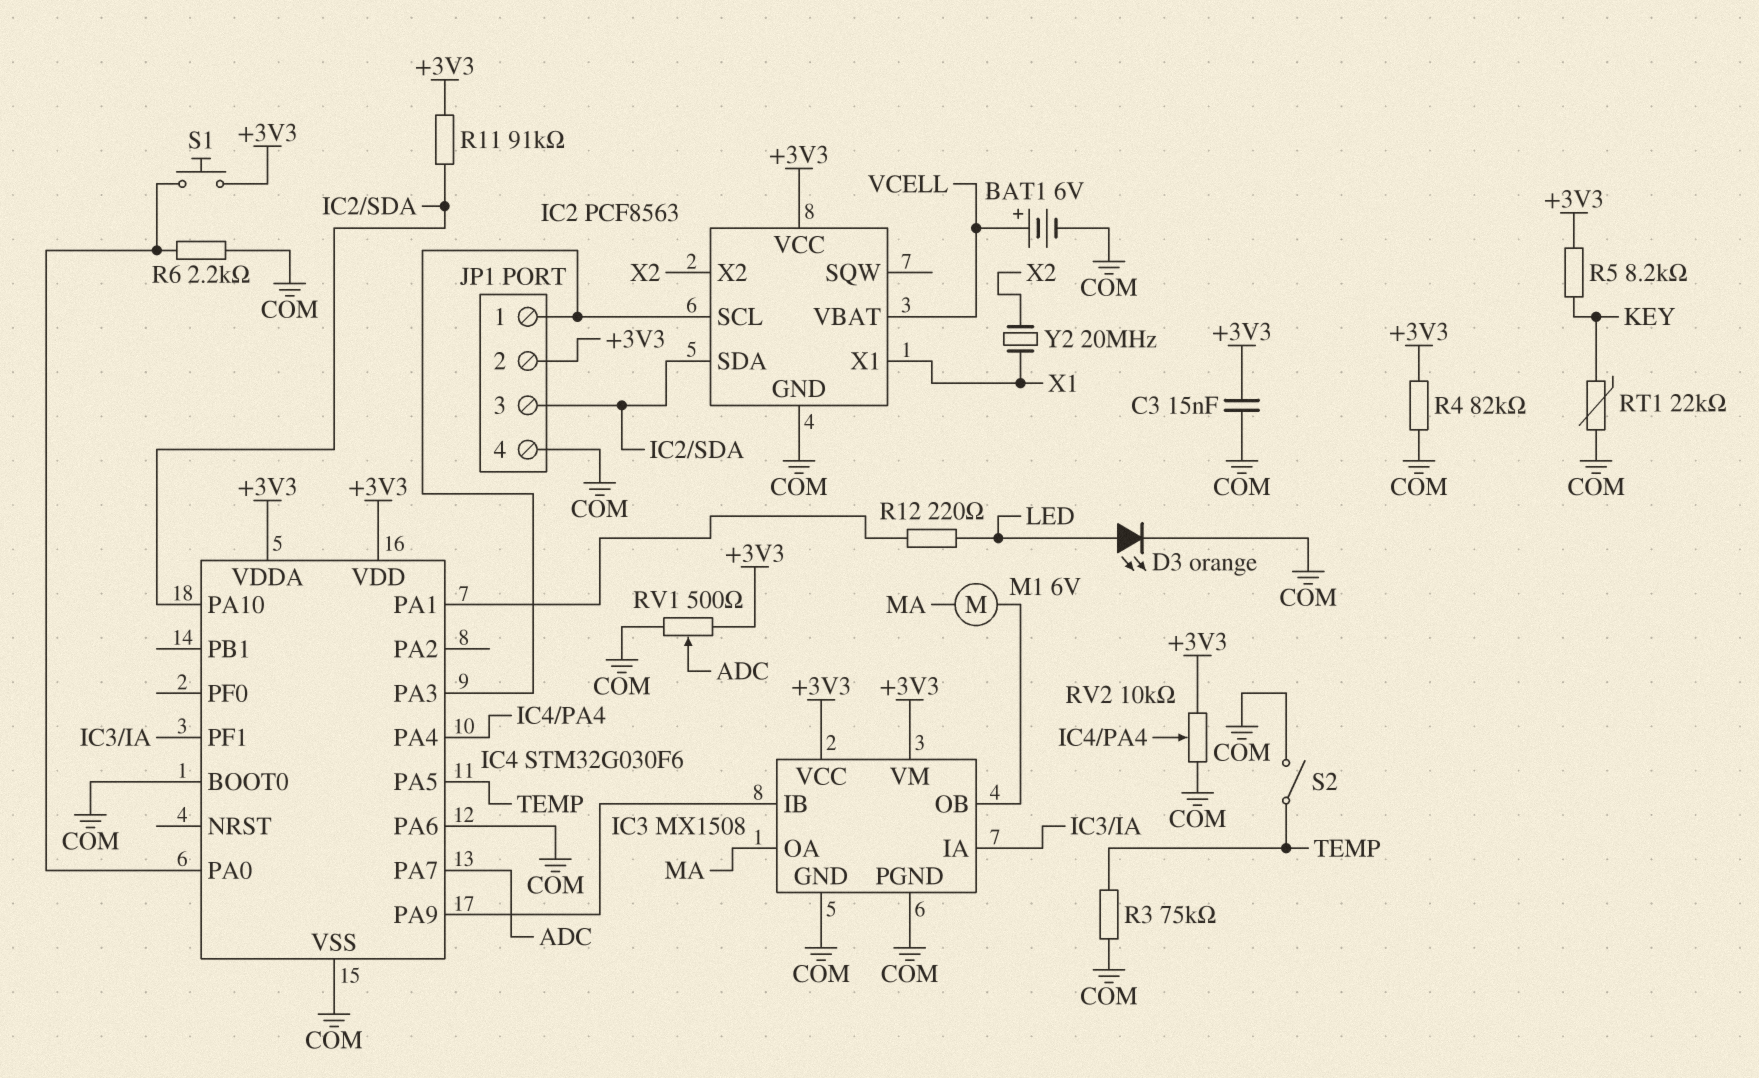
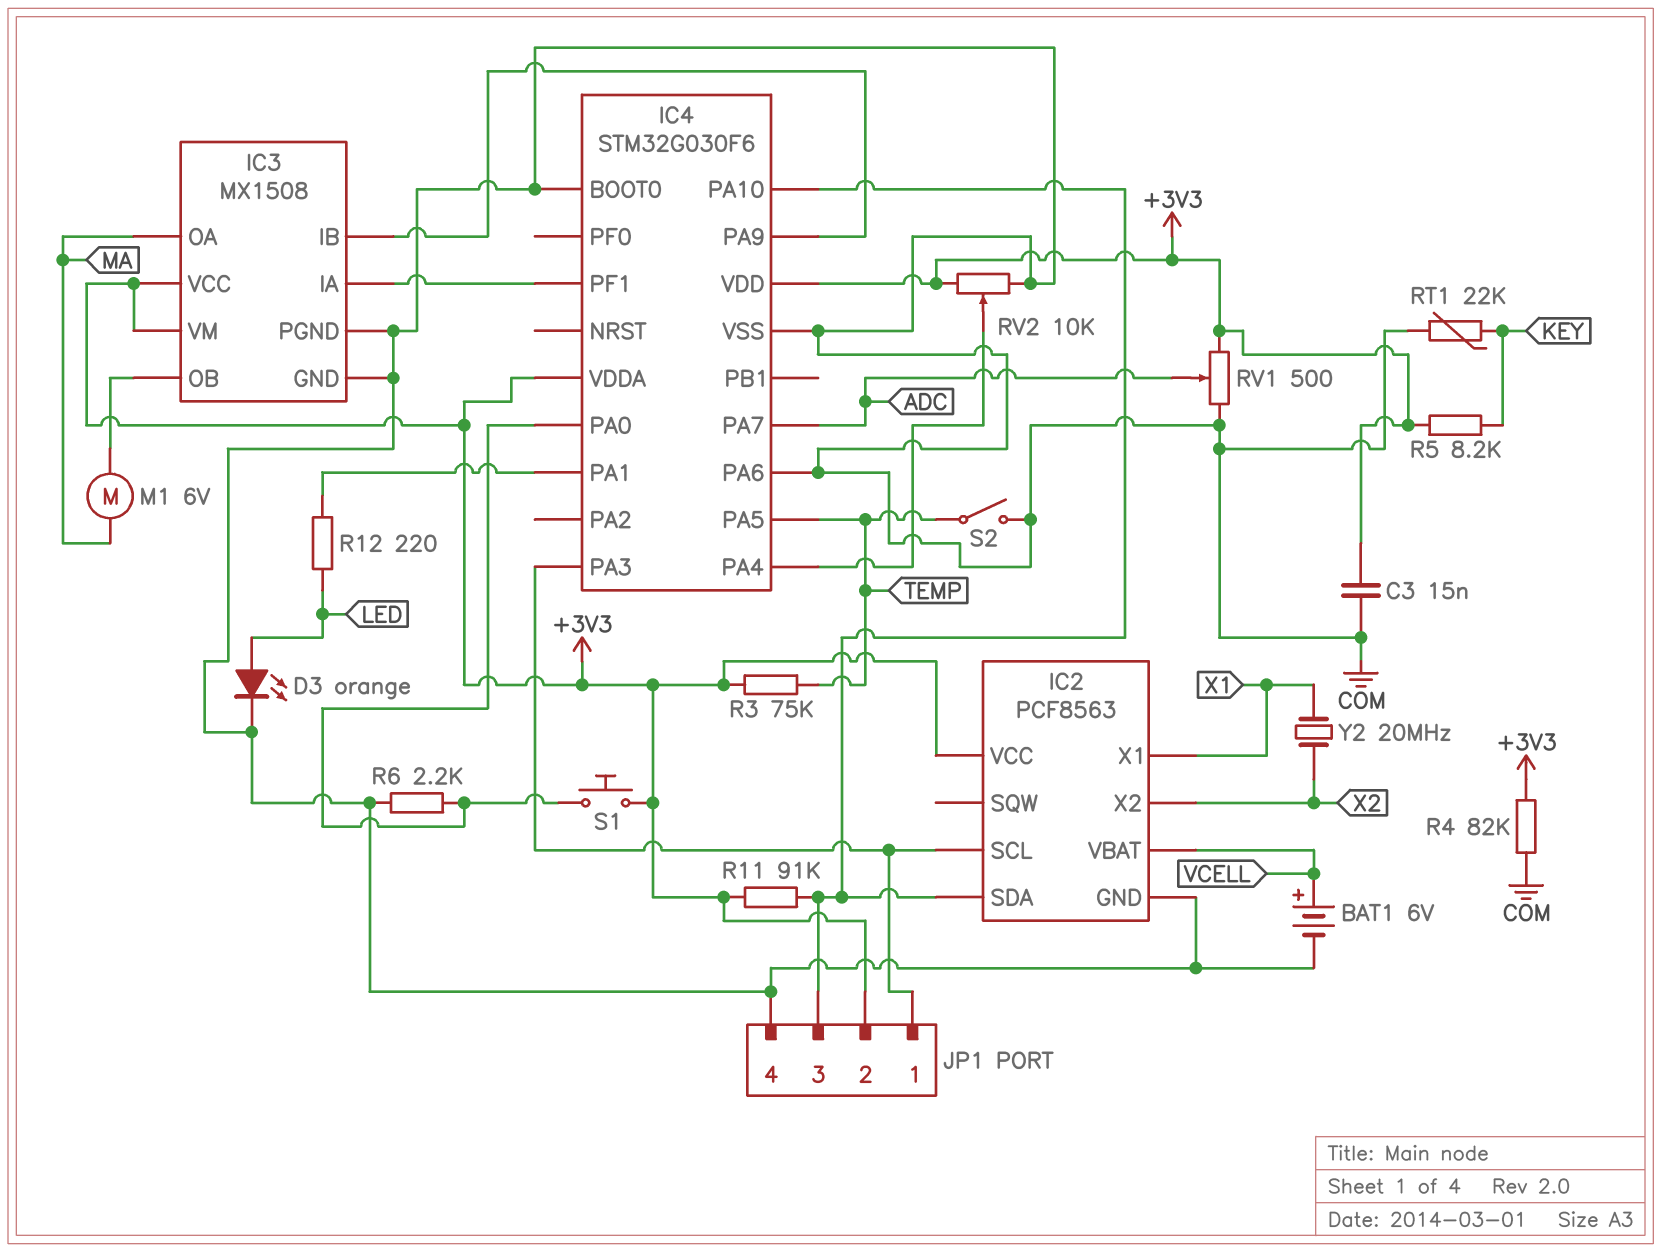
R3: 75k (COM, TEMP) -> 75k (+3V3, TEMP)

